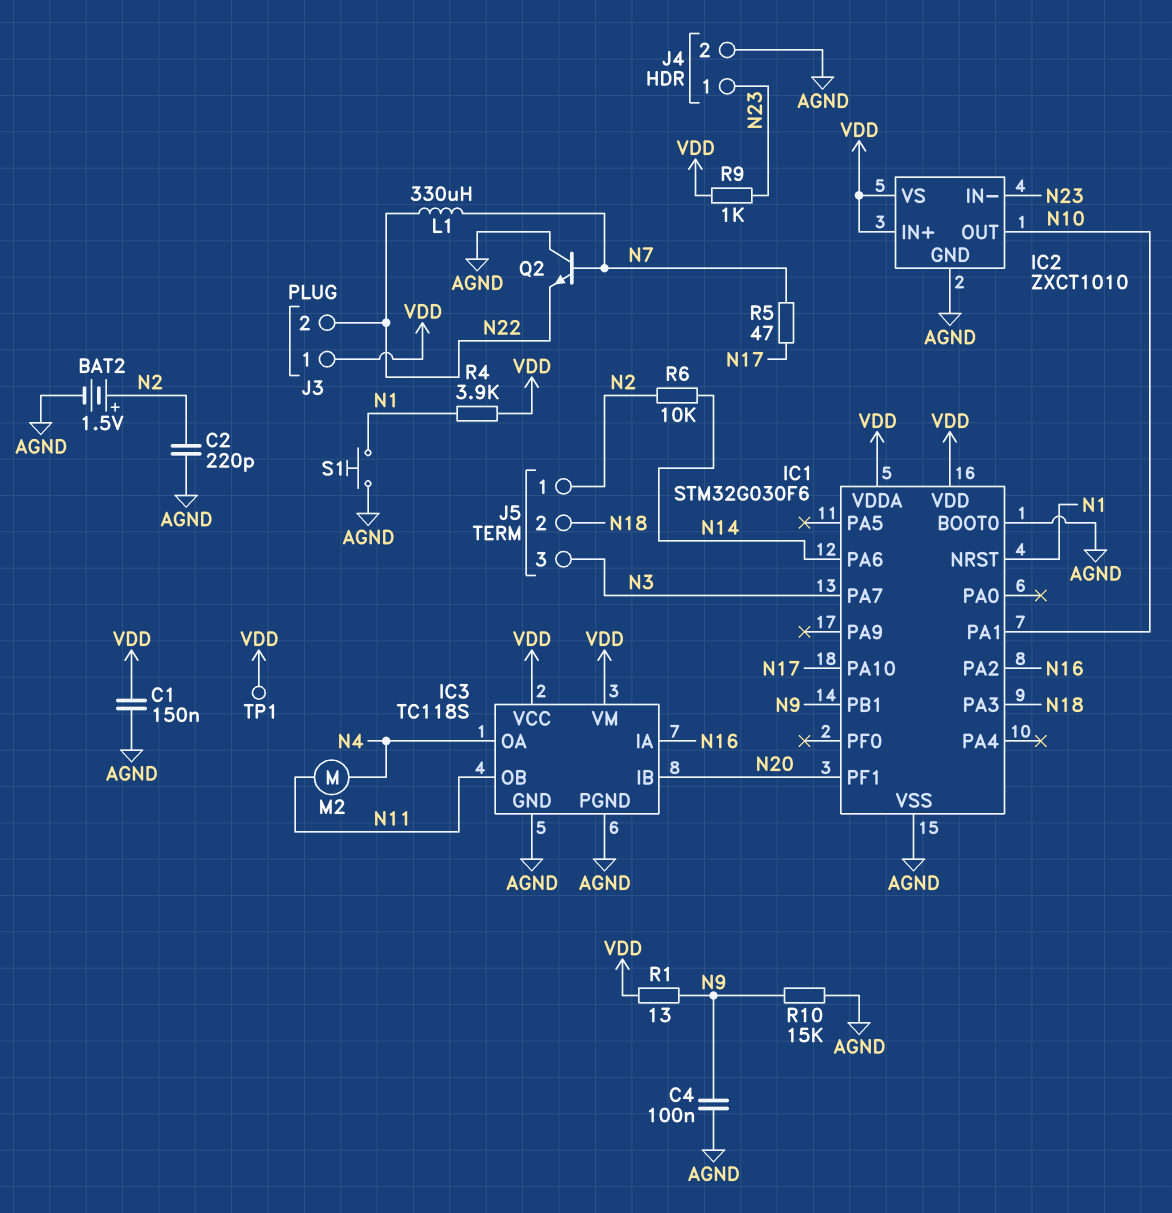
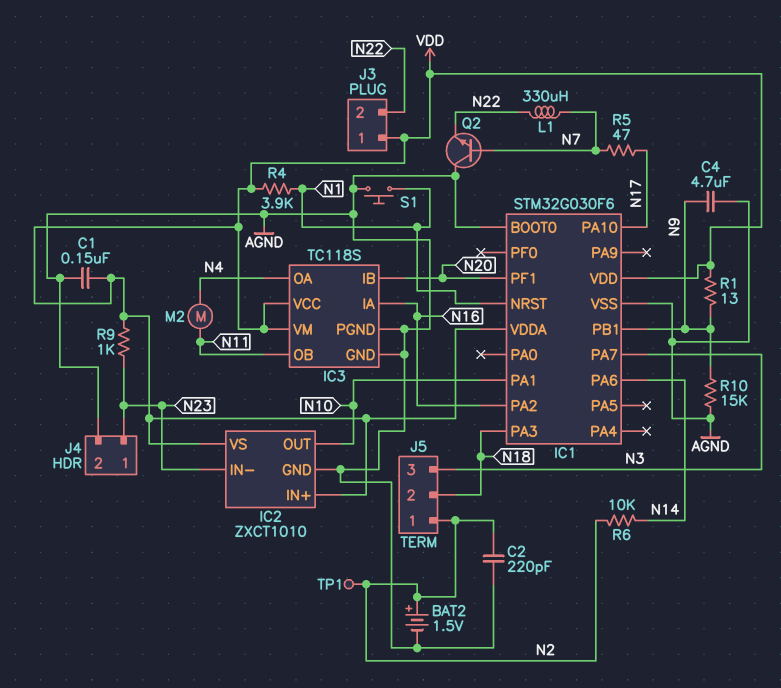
C4: 100nF (AGND, N9) -> 4.7uF (AGND, N9)
TP1: test point (VDD) -> test point (N2)

